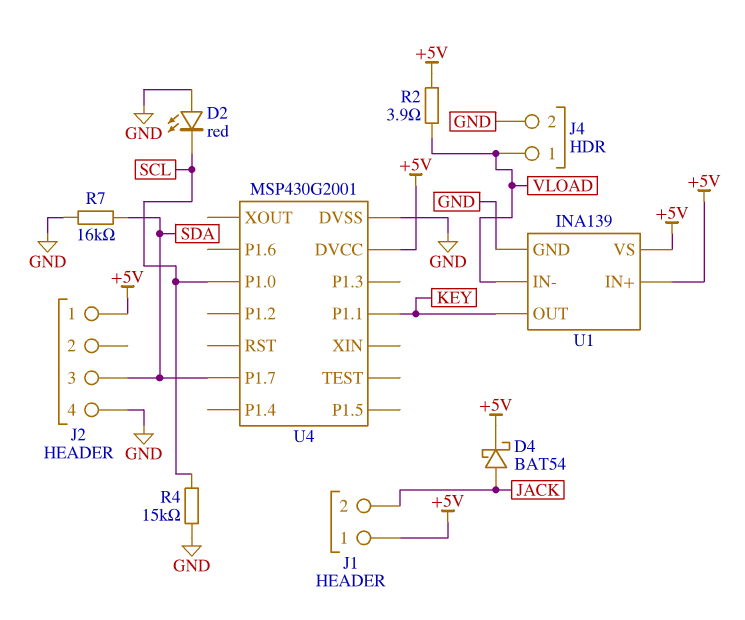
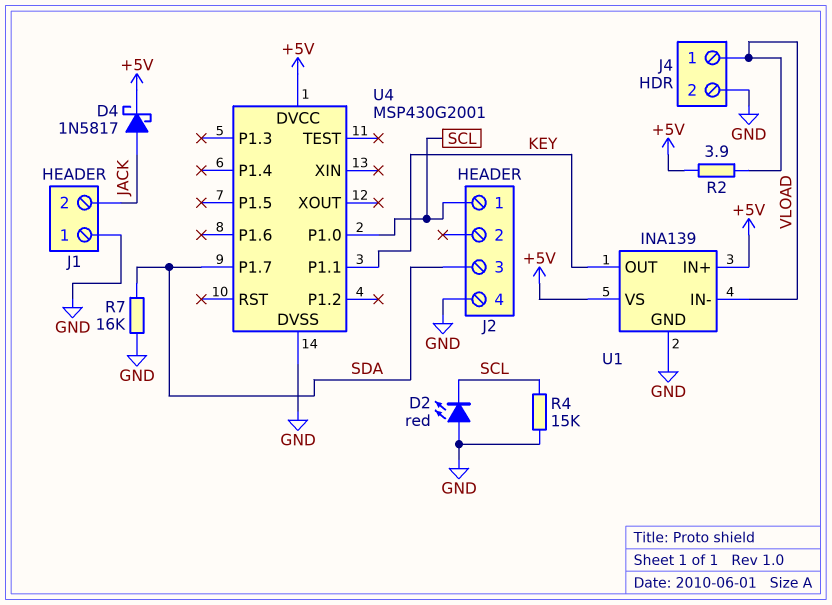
D4: schottky BAT54 (A JACK, K +5V) -> schottky 1N5817 (A JACK, K +5V)
J1 pin 1: +5V -> GND
J2 pin 1: +5V -> SCL

